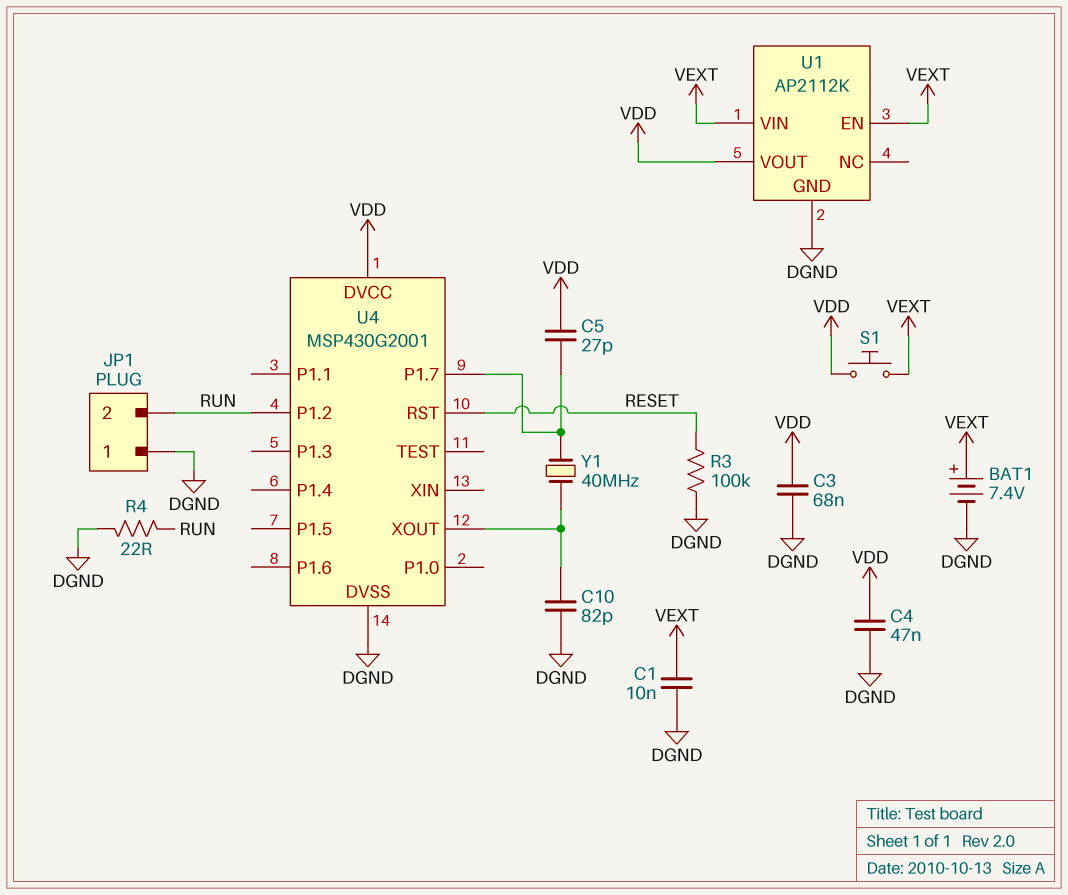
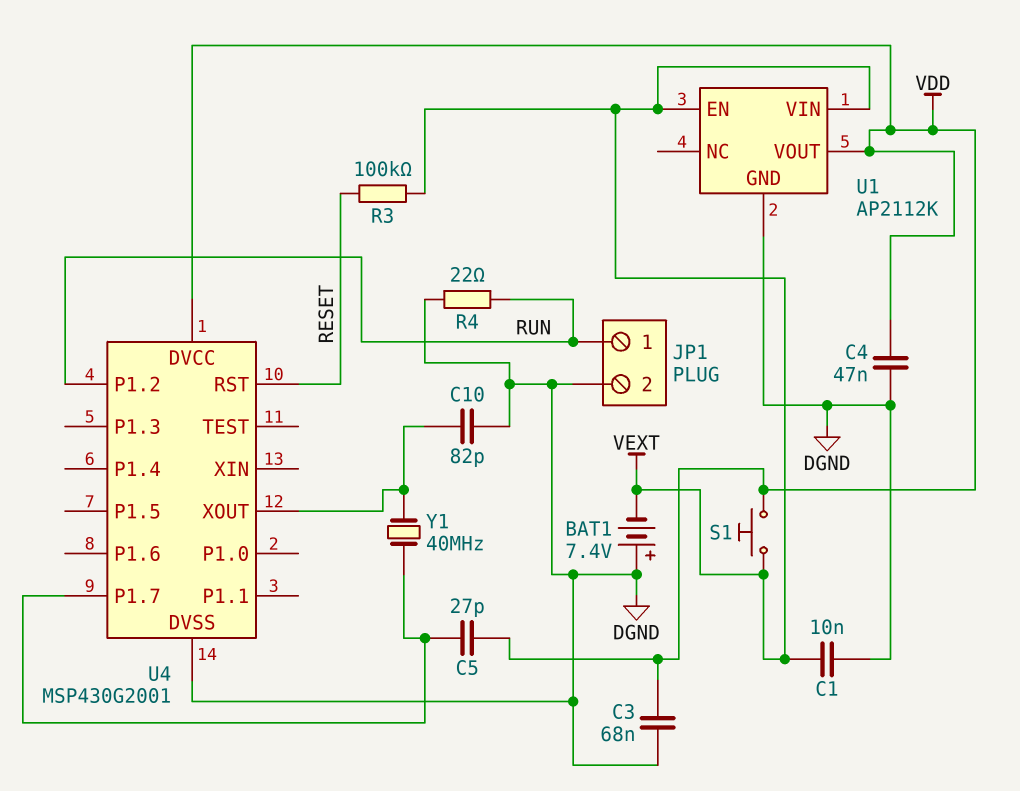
BAT1: 7.4V (plus VEXT, minus DGND) -> 7.4V (plus DGND, minus VEXT)
JP1 pin 1: DGND -> RUN
JP1 pin 2: RUN -> DGND
R3: 100k (DGND, RESET) -> 100k (RESET, VEXT)

